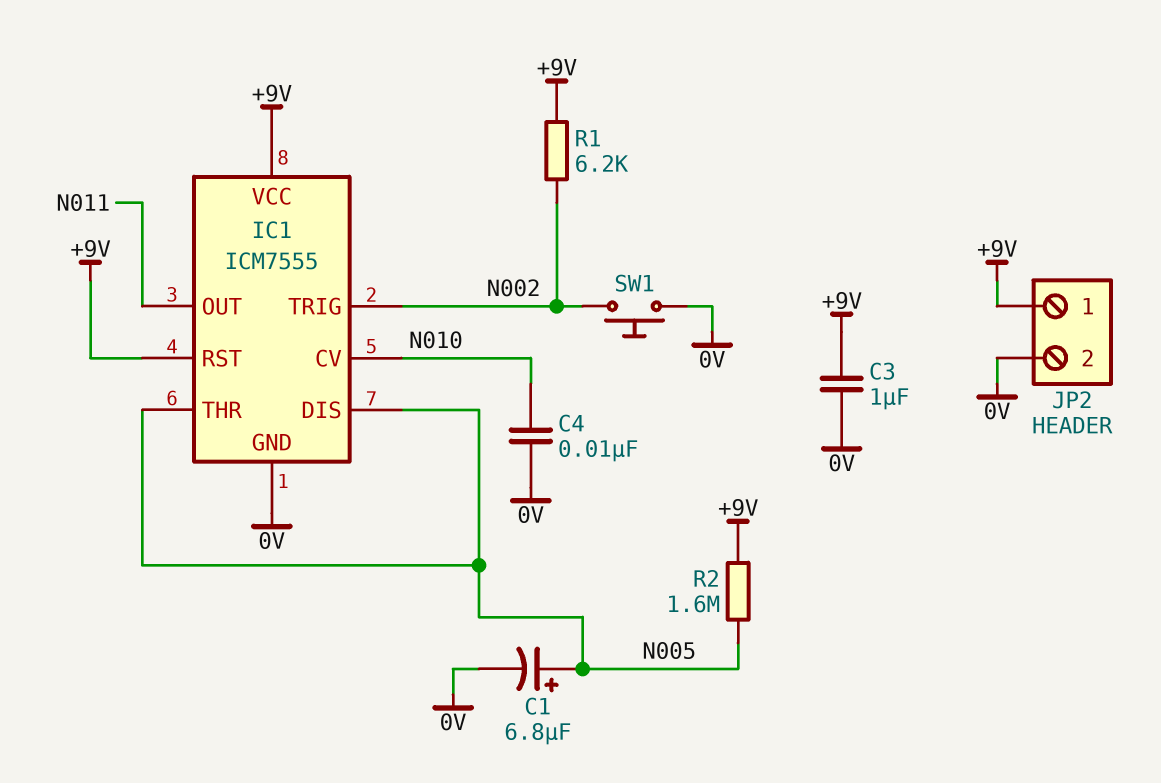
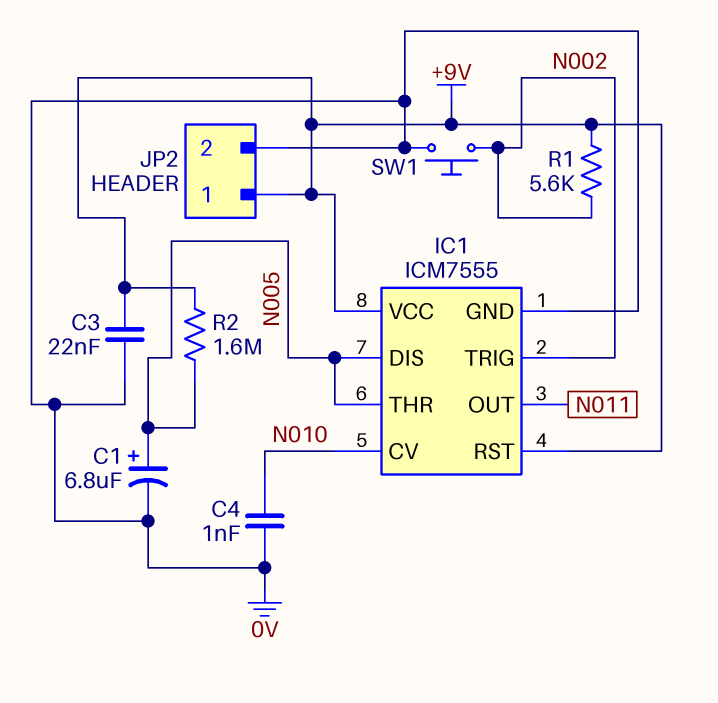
C3: 1uF (+9V, 0V) -> 22nF (+9V, 0V)
C4: 10nF (0V, N010) -> 1nF (0V, N010)
R1: 6.2k (+9V, N002) -> 5.6k (+9V, N002)

